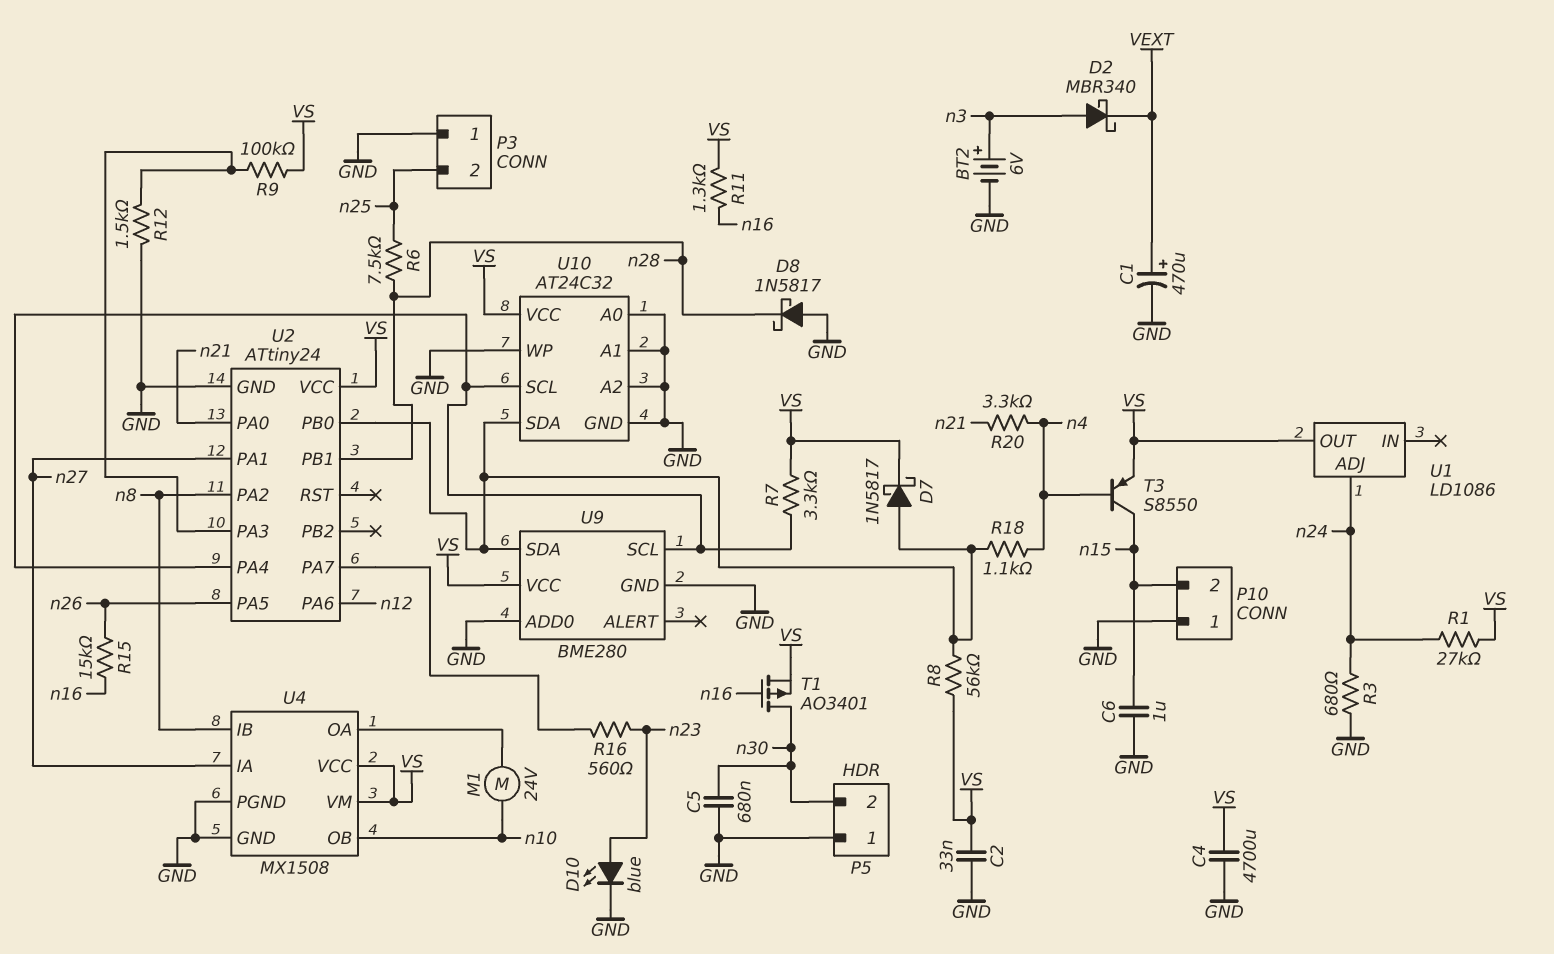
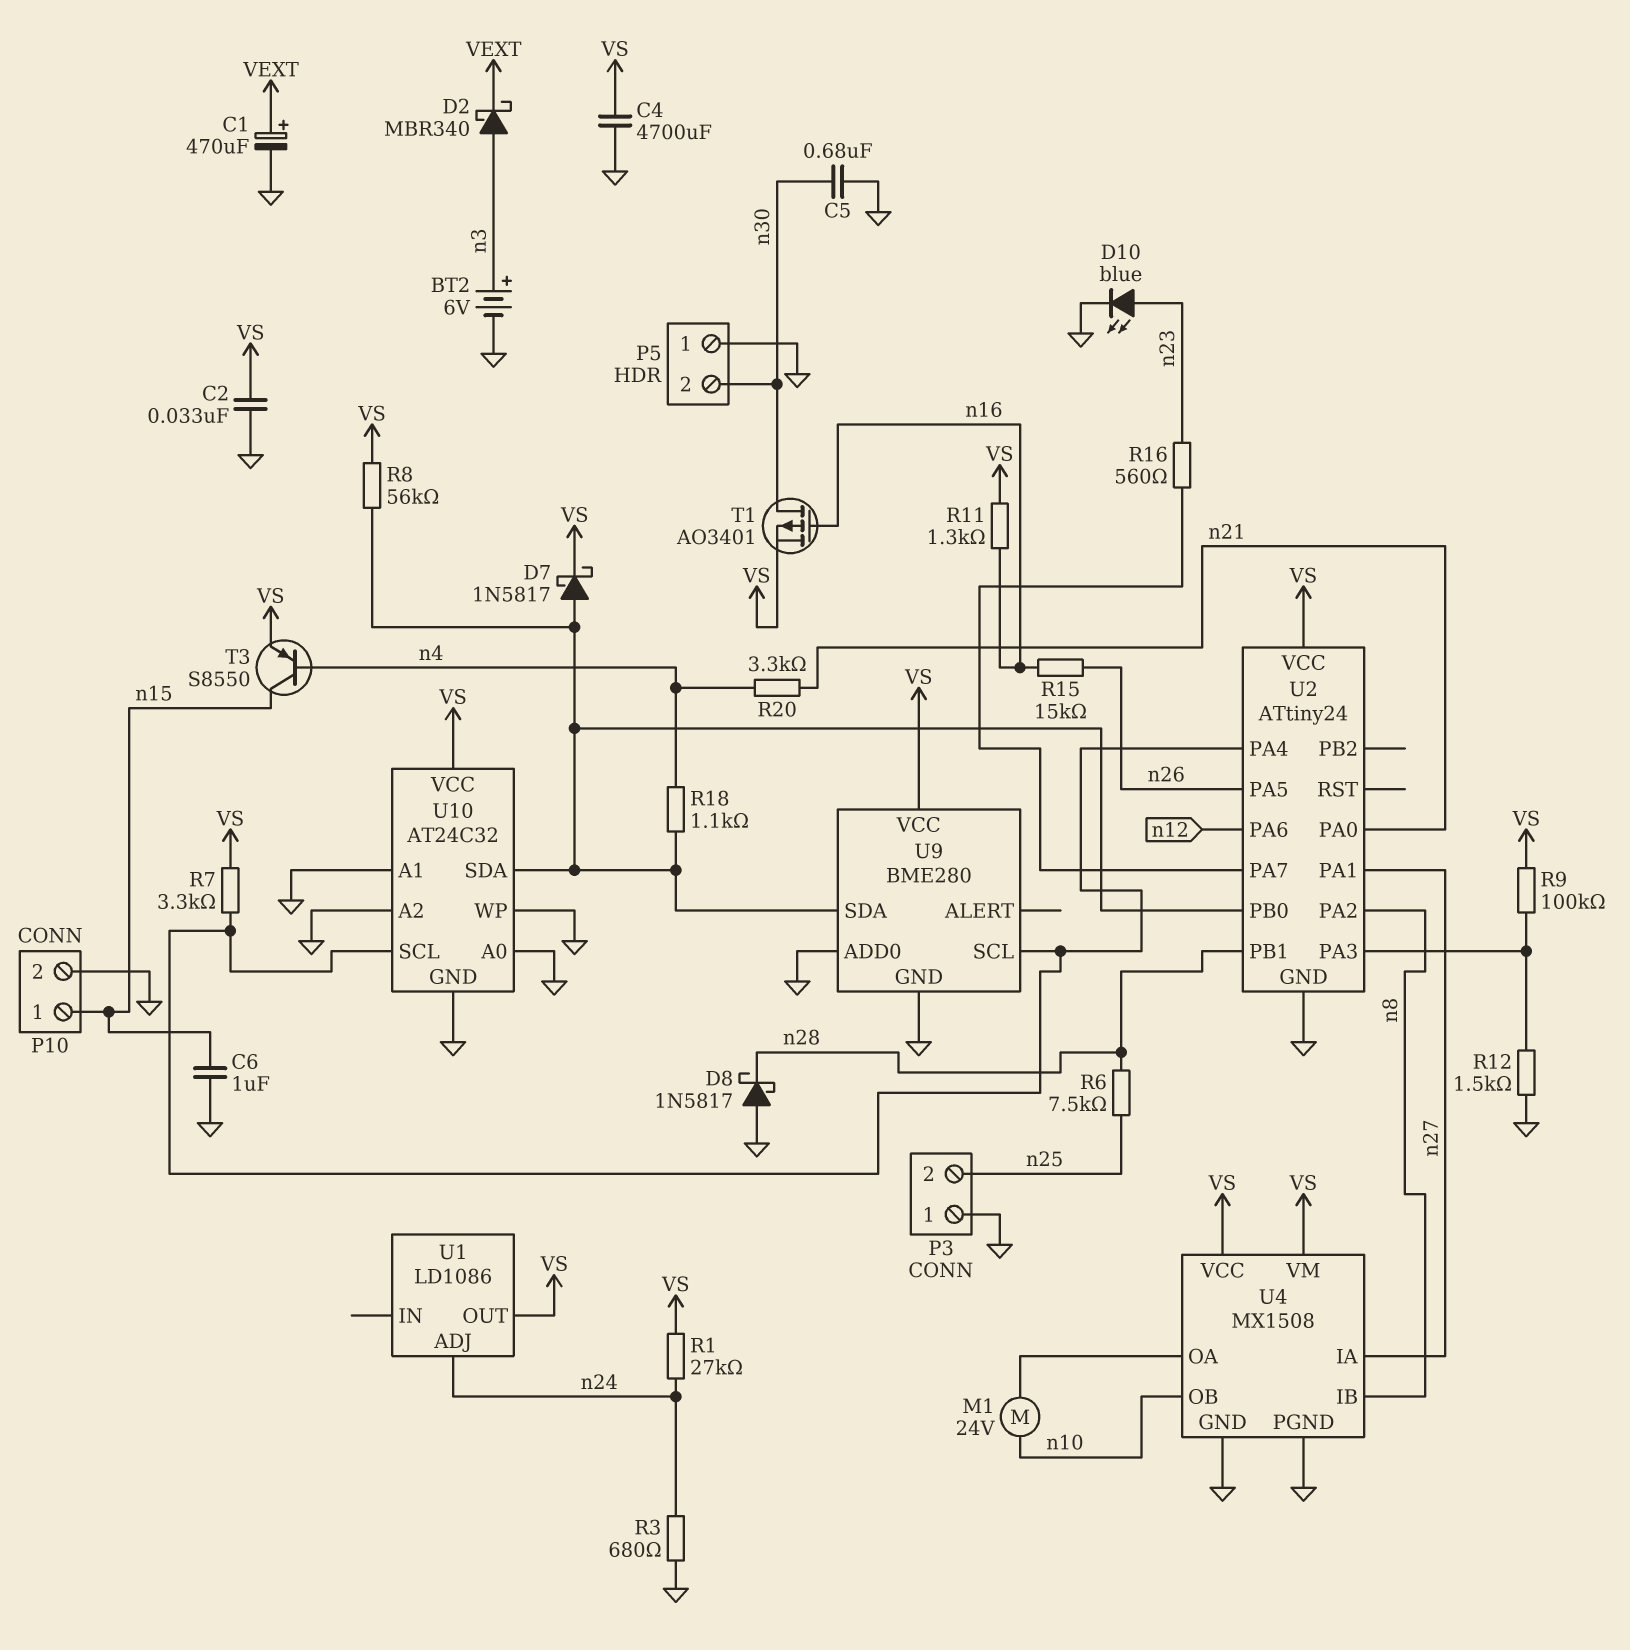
P10 pin 1: GND -> n15
P10 pin 2: n15 -> GND

